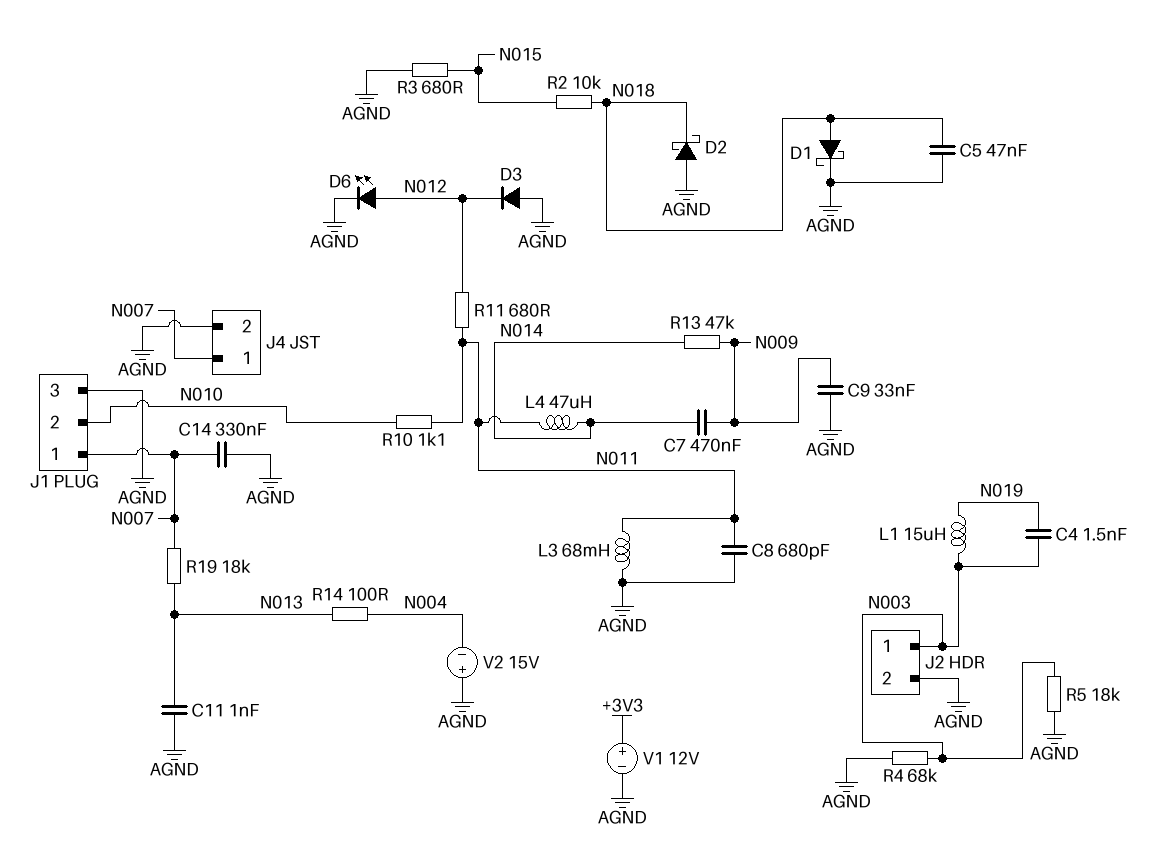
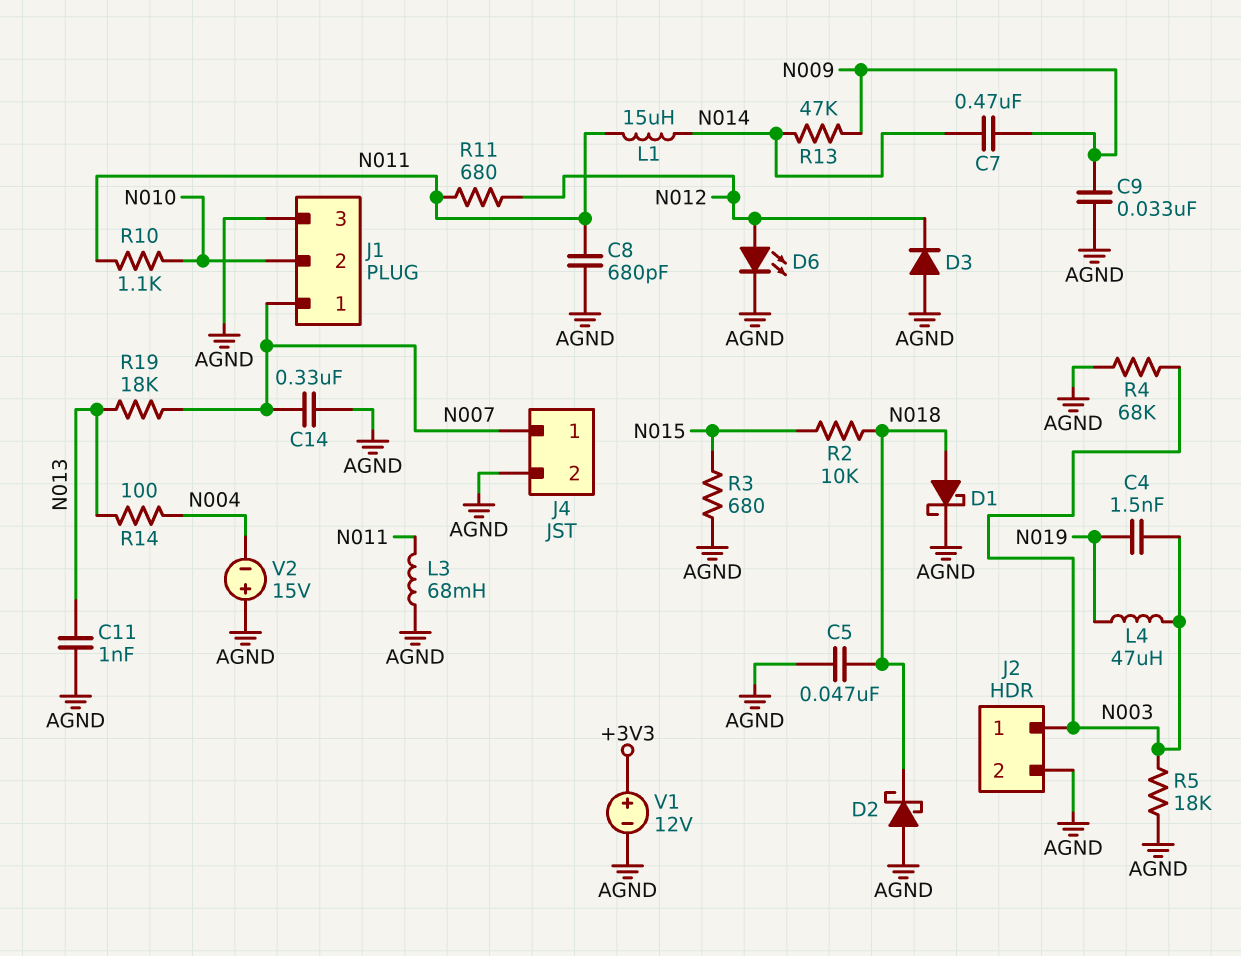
L1: 15uH (N003, N019) -> 15uH (N011, N014)
L4: 47uH (N011, N014) -> 47uH (N003, N019)

